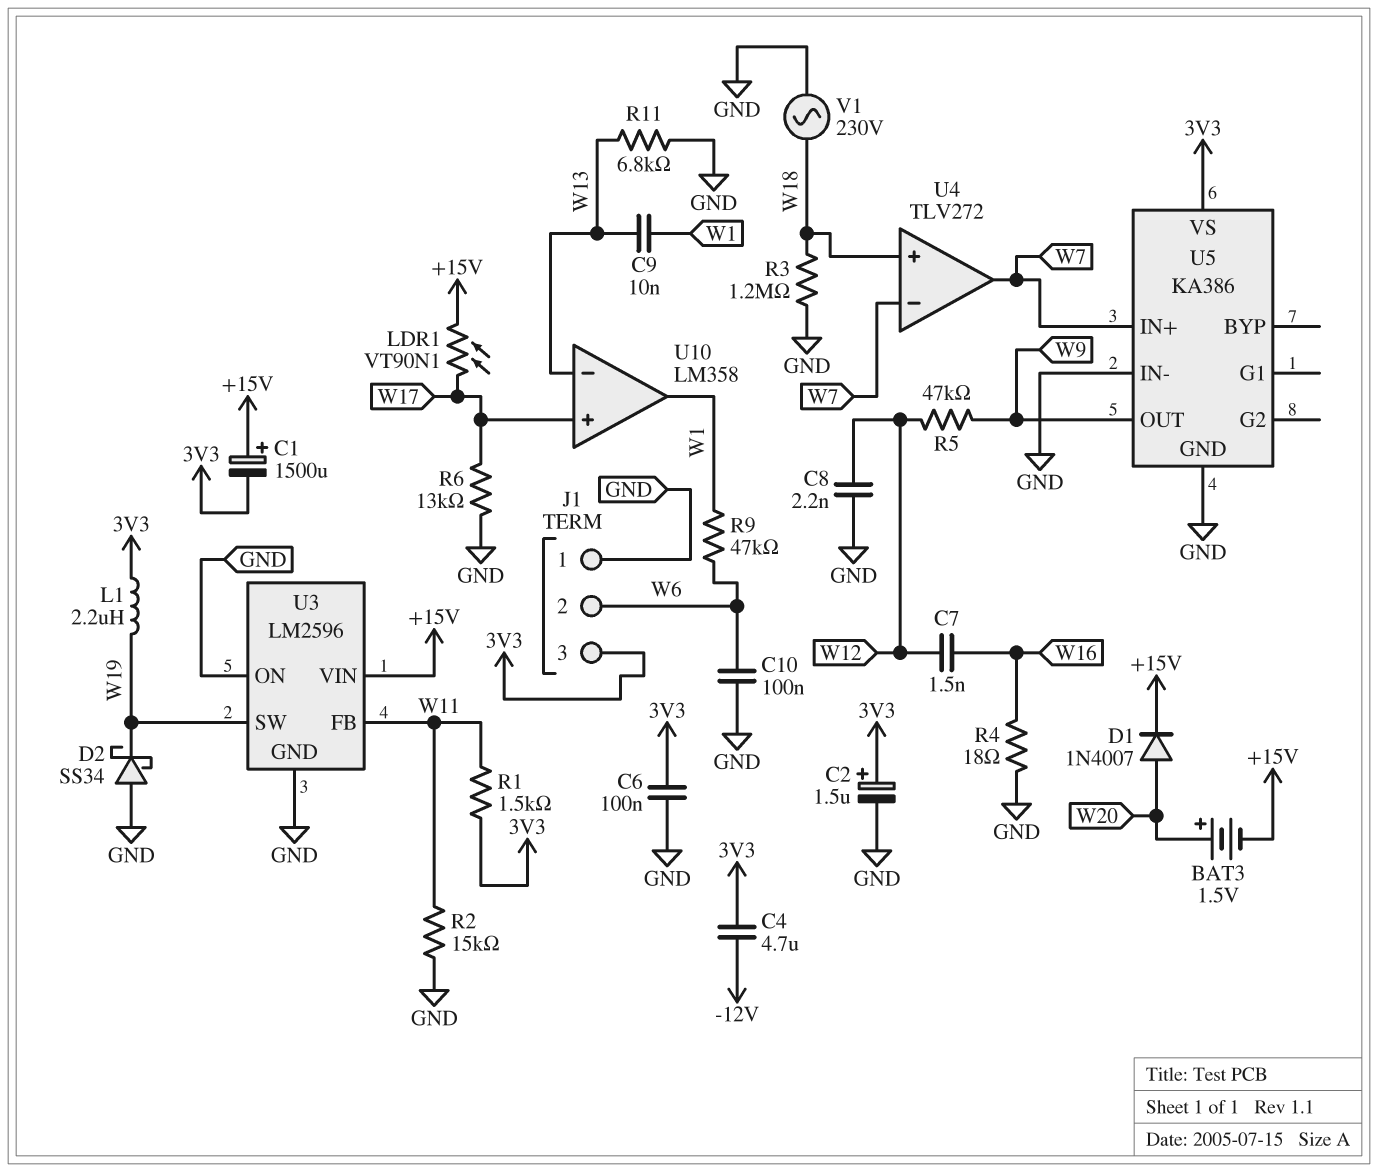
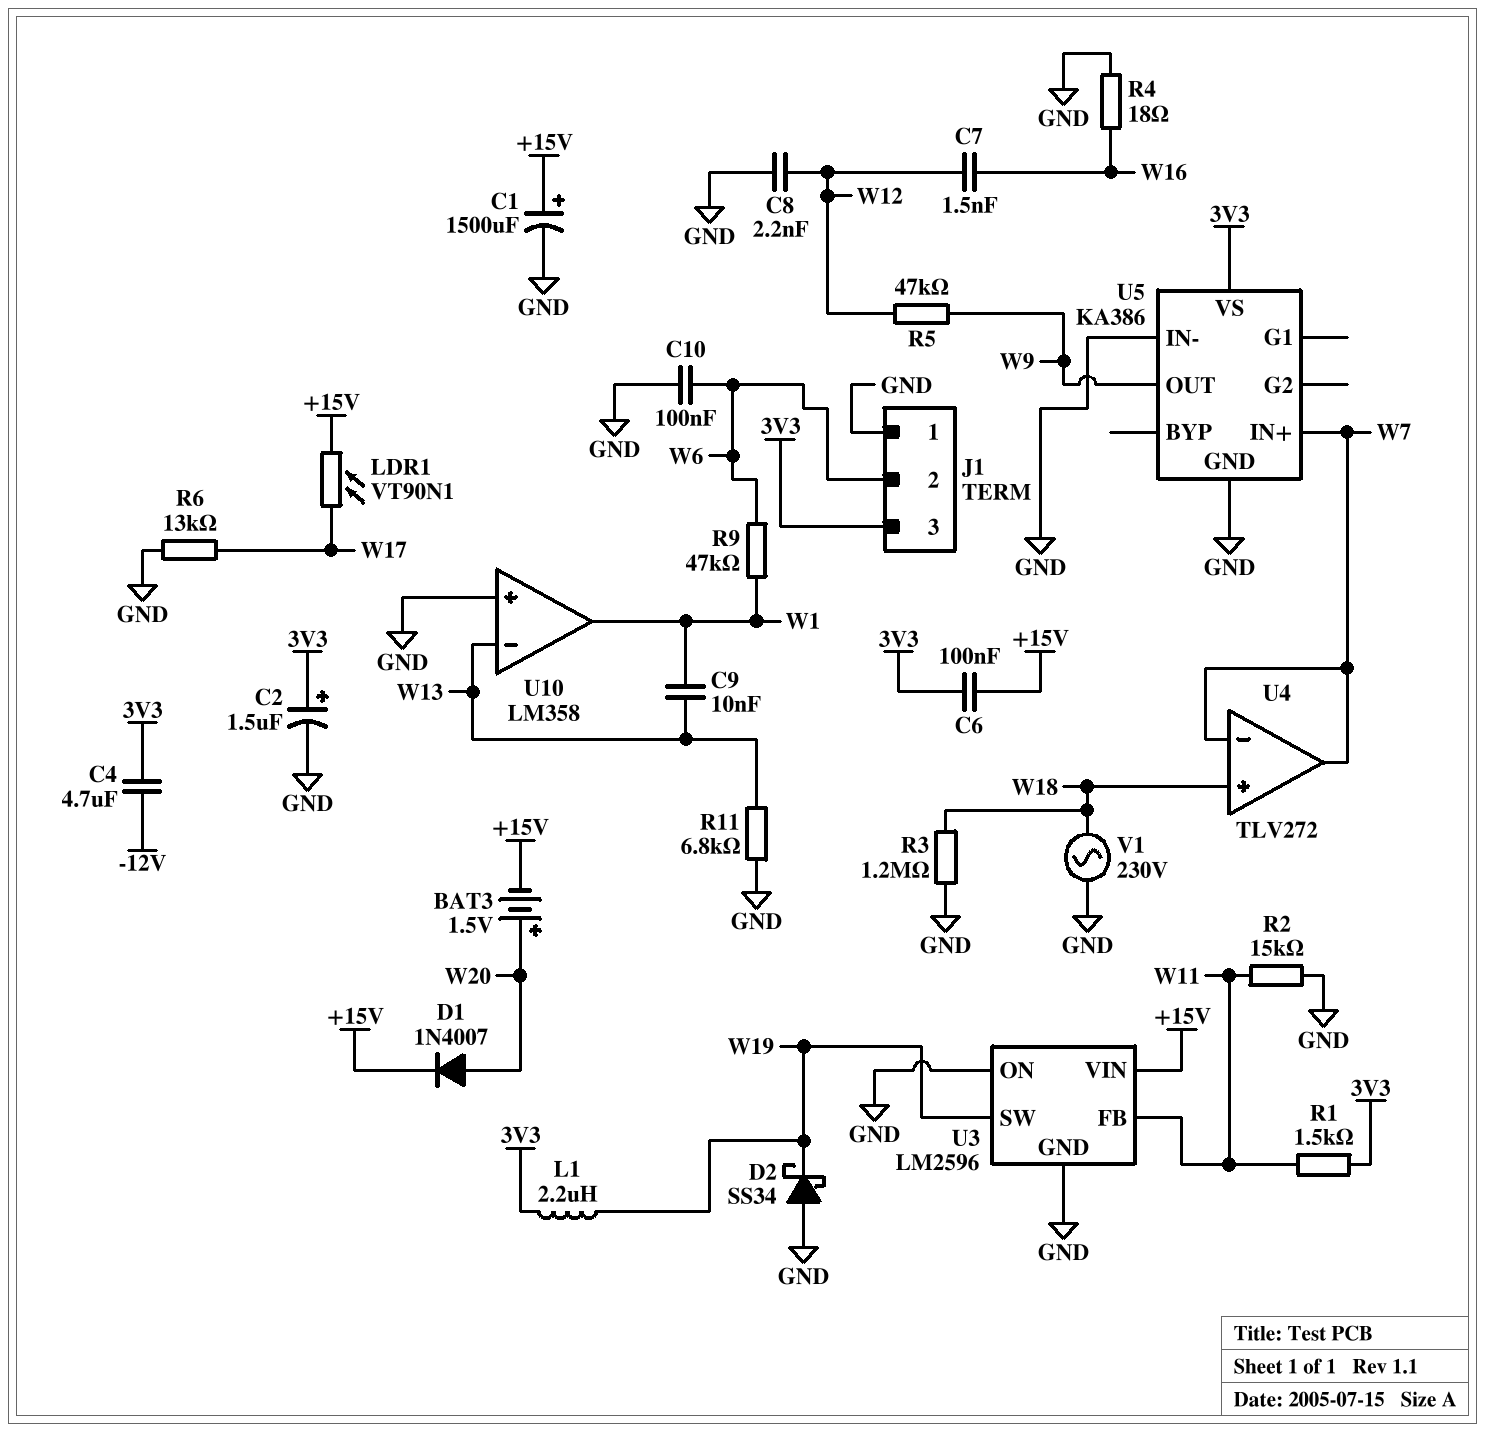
C1: 1500uF (plus +15V, minus 3V3) -> 1500uF (plus +15V, minus GND)
C6: 100nF (3V3, GND) -> 100nF (+15V, 3V3)
U10 pin in+: W17 -> GND

